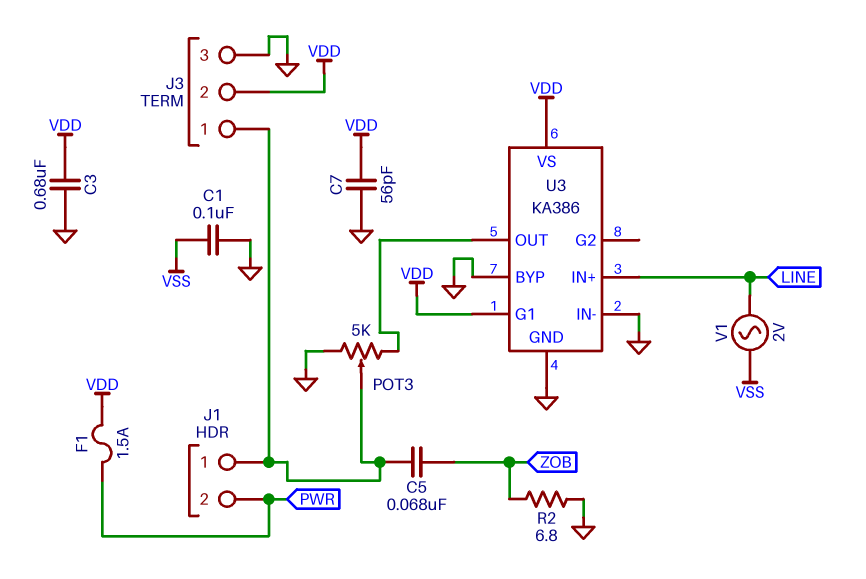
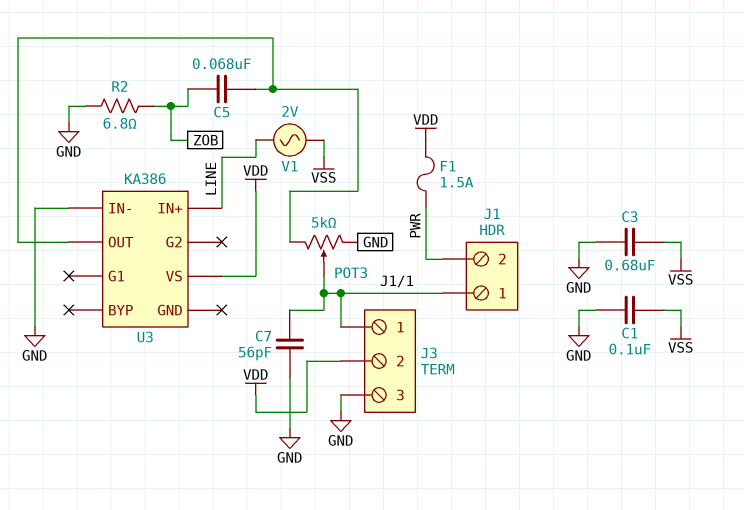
C3: 680nF (GND, VDD) -> 680nF (GND, VSS)
C5: 68nF (J1/1, ZOB) -> 68nF (U3/OUT, ZOB)
C7: 56pF (GND, VDD) -> 56pF (GND, J1/1)
U3 pin BYP: GND -> none
U3 pin G1: VDD -> none
U3 pin GND: GND -> none

